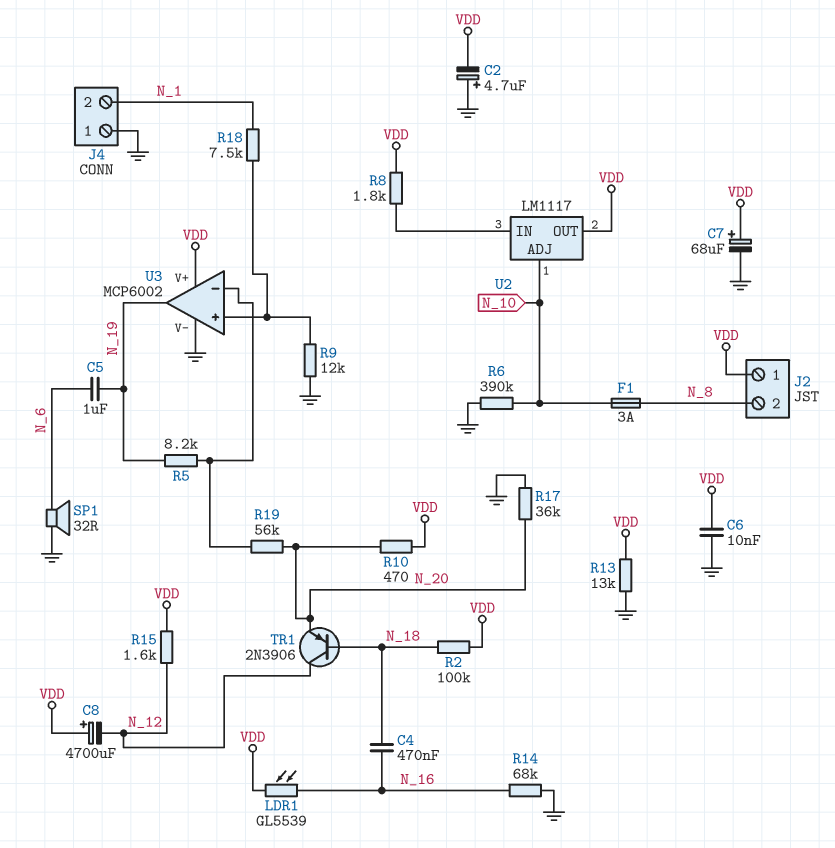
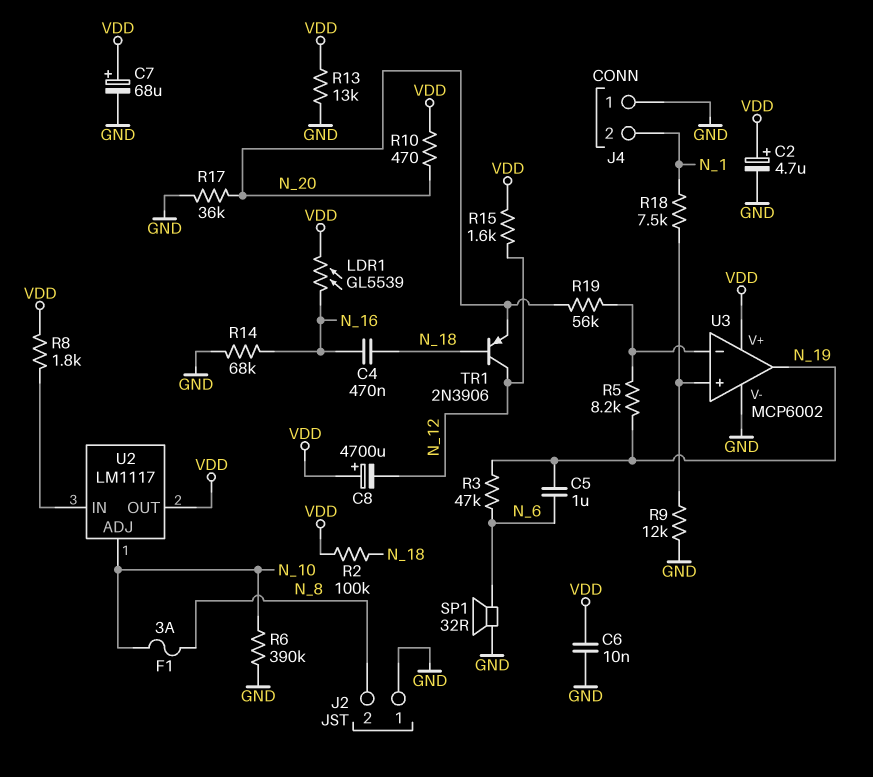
C2: 4.7uF (plus GND, minus VDD) -> 4.7uF (plus VDD, minus GND)
J2 pin 1: VDD -> GND
R3: none -> 47k (N_6, N_19)

